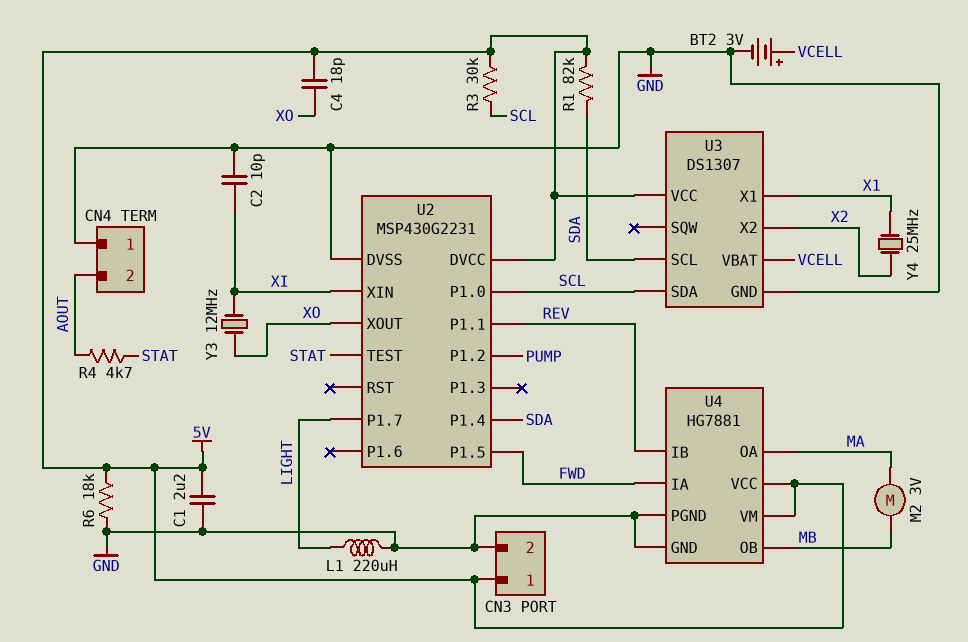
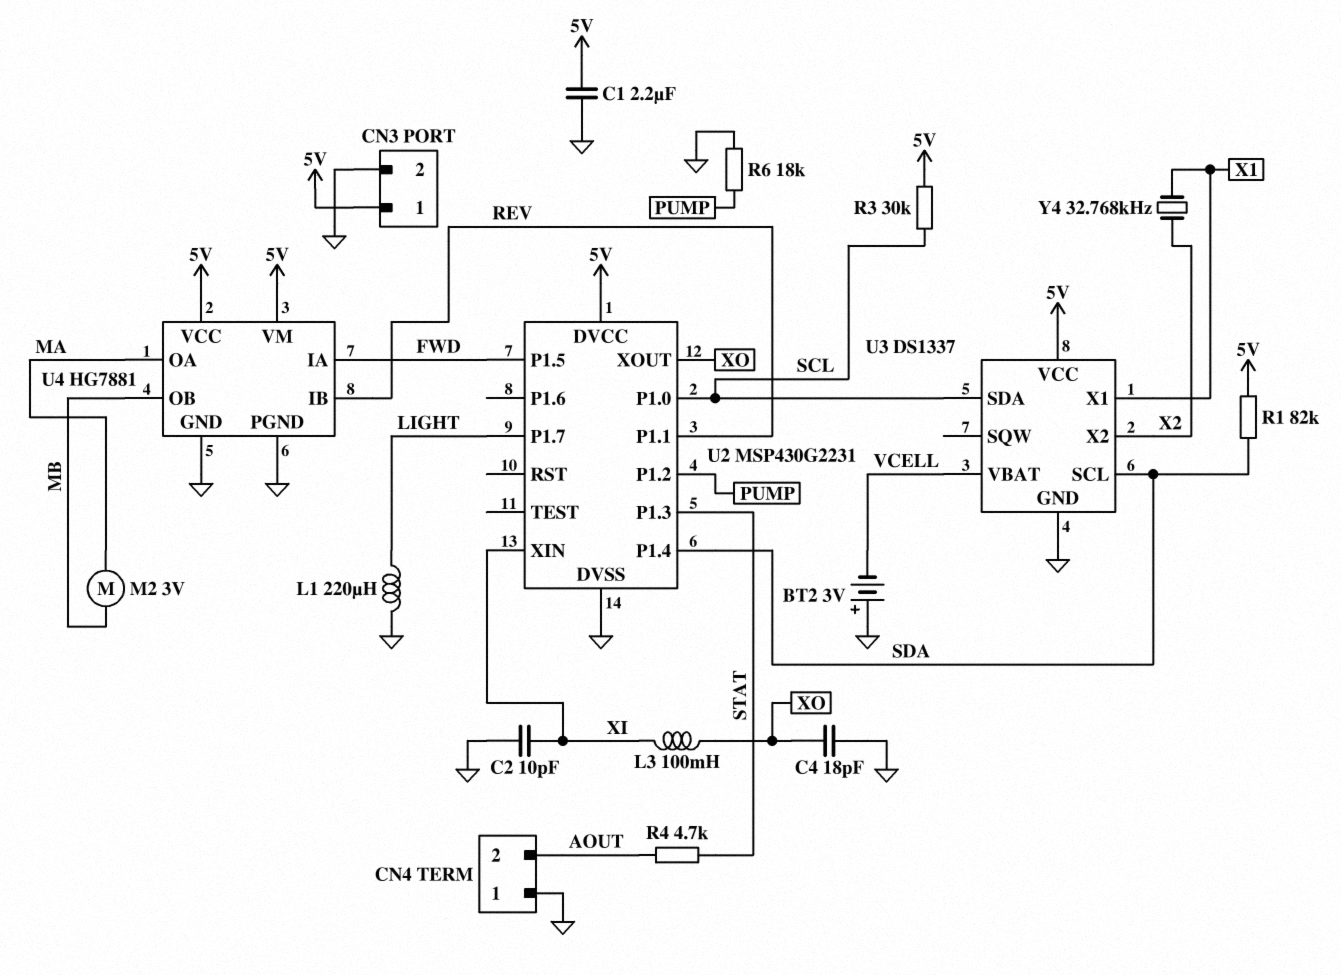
BT2: 3V (plus VCELL, minus GND) -> 3V (plus GND, minus VCELL)
C4: 18pF (5V, XO) -> 18pF (GND, XO)
L3: none -> 100mH (XI, XO)
R6: 18k (5V, GND) -> 18k (GND, PUMP)
U2 pin P1.3: none -> STAT
U2 pin TEST: STAT -> none
U3: DS1307 -> DS1337
Y3: 12MHz (XI, XO) -> none
Y4: 25MHz (X1, X2) -> 32.768kHz (X1, X2)

